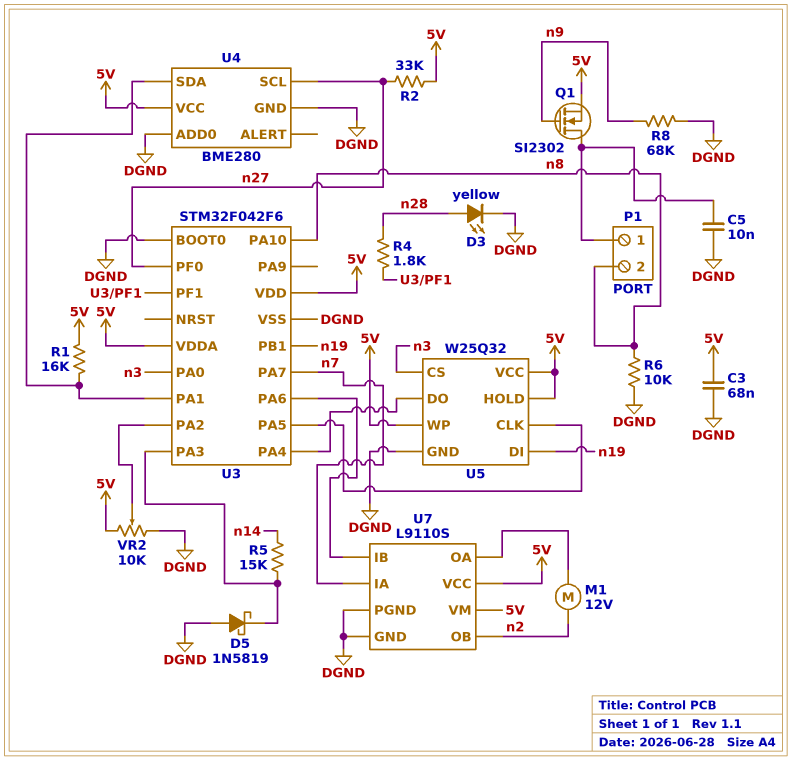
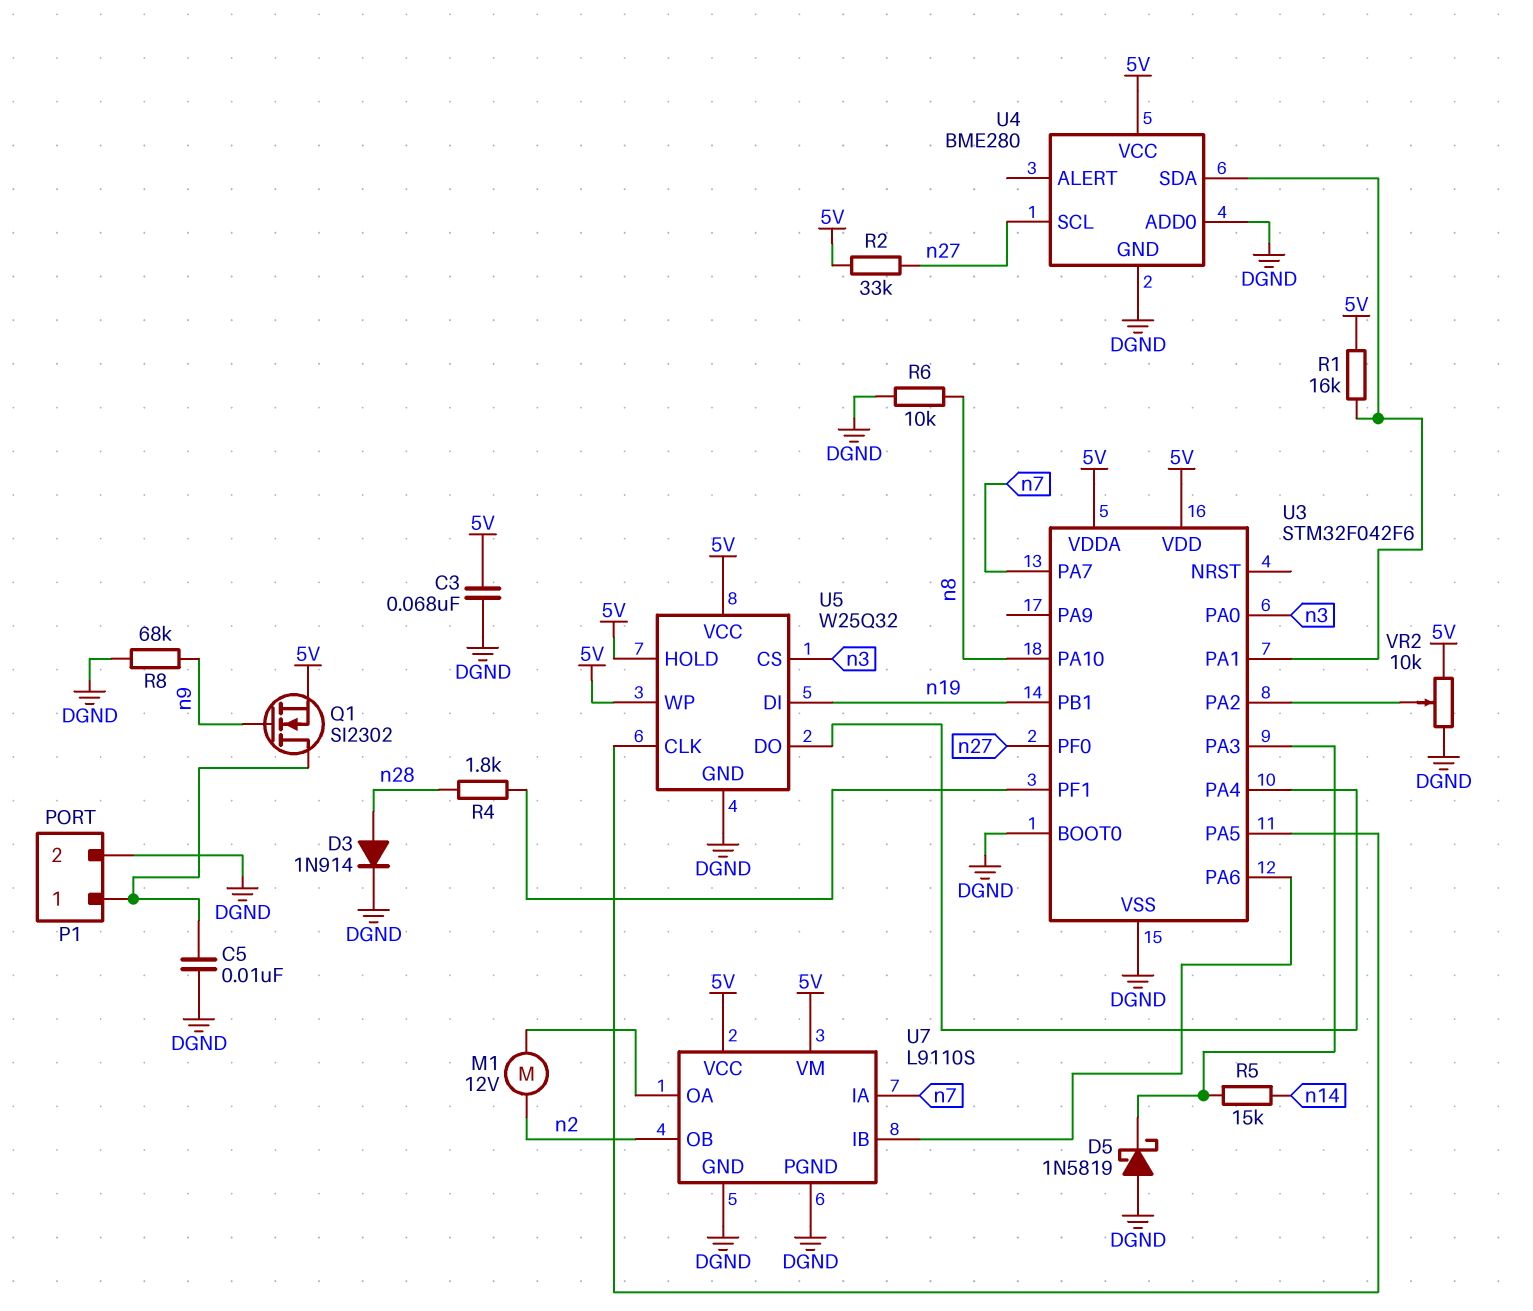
D3: LED yellow (A n28, K DGND) -> diode 1N914 (A n28, K DGND)
P1 pin 2: n8 -> DGND

